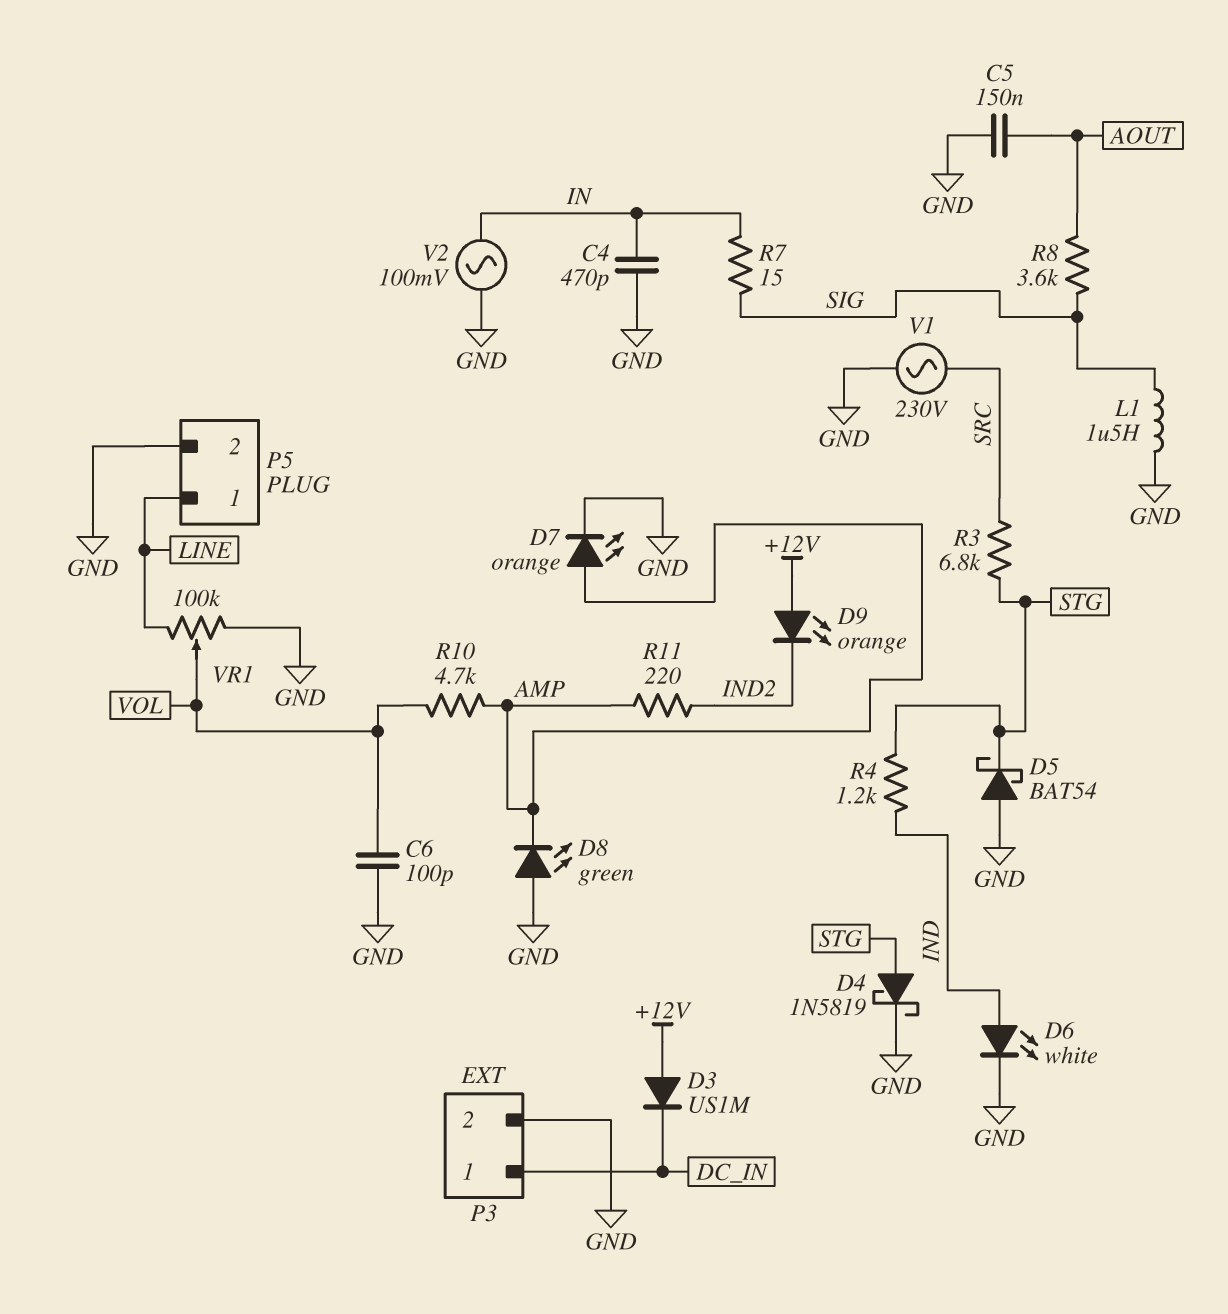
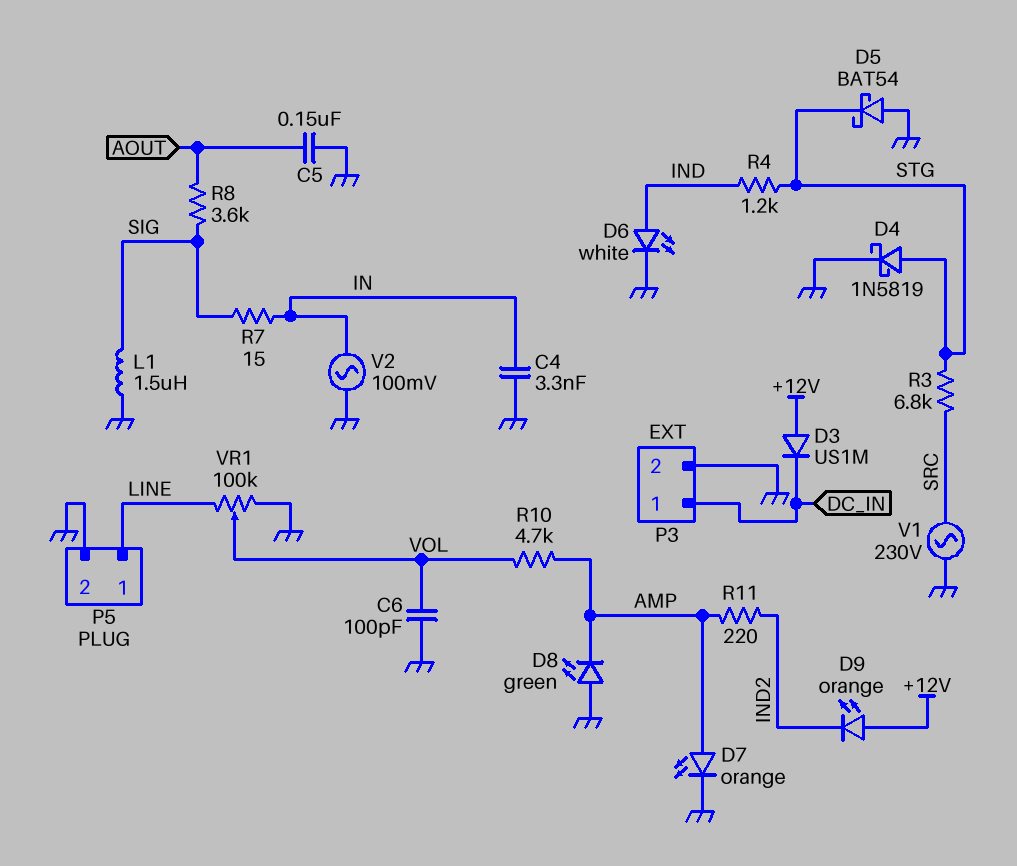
C4: 470pF (GND, IN) -> 3.3nF (GND, IN)

